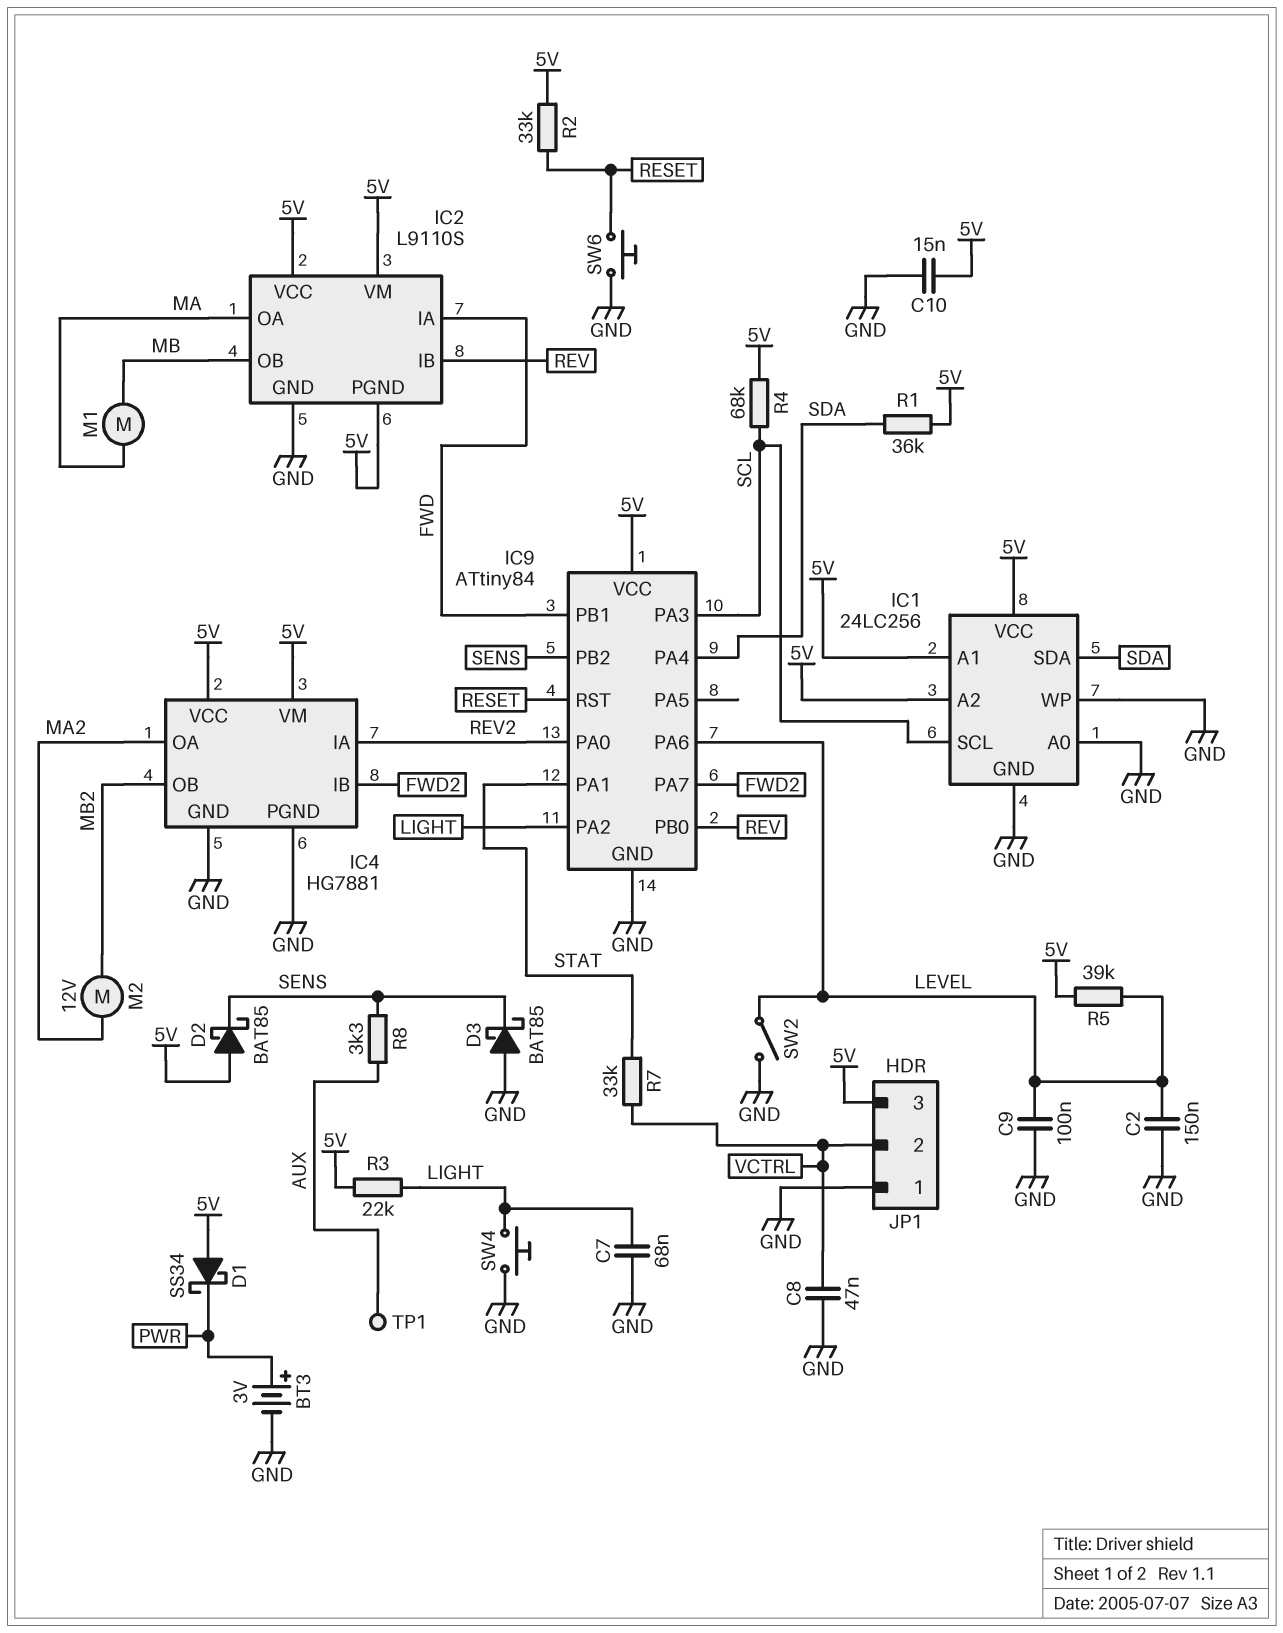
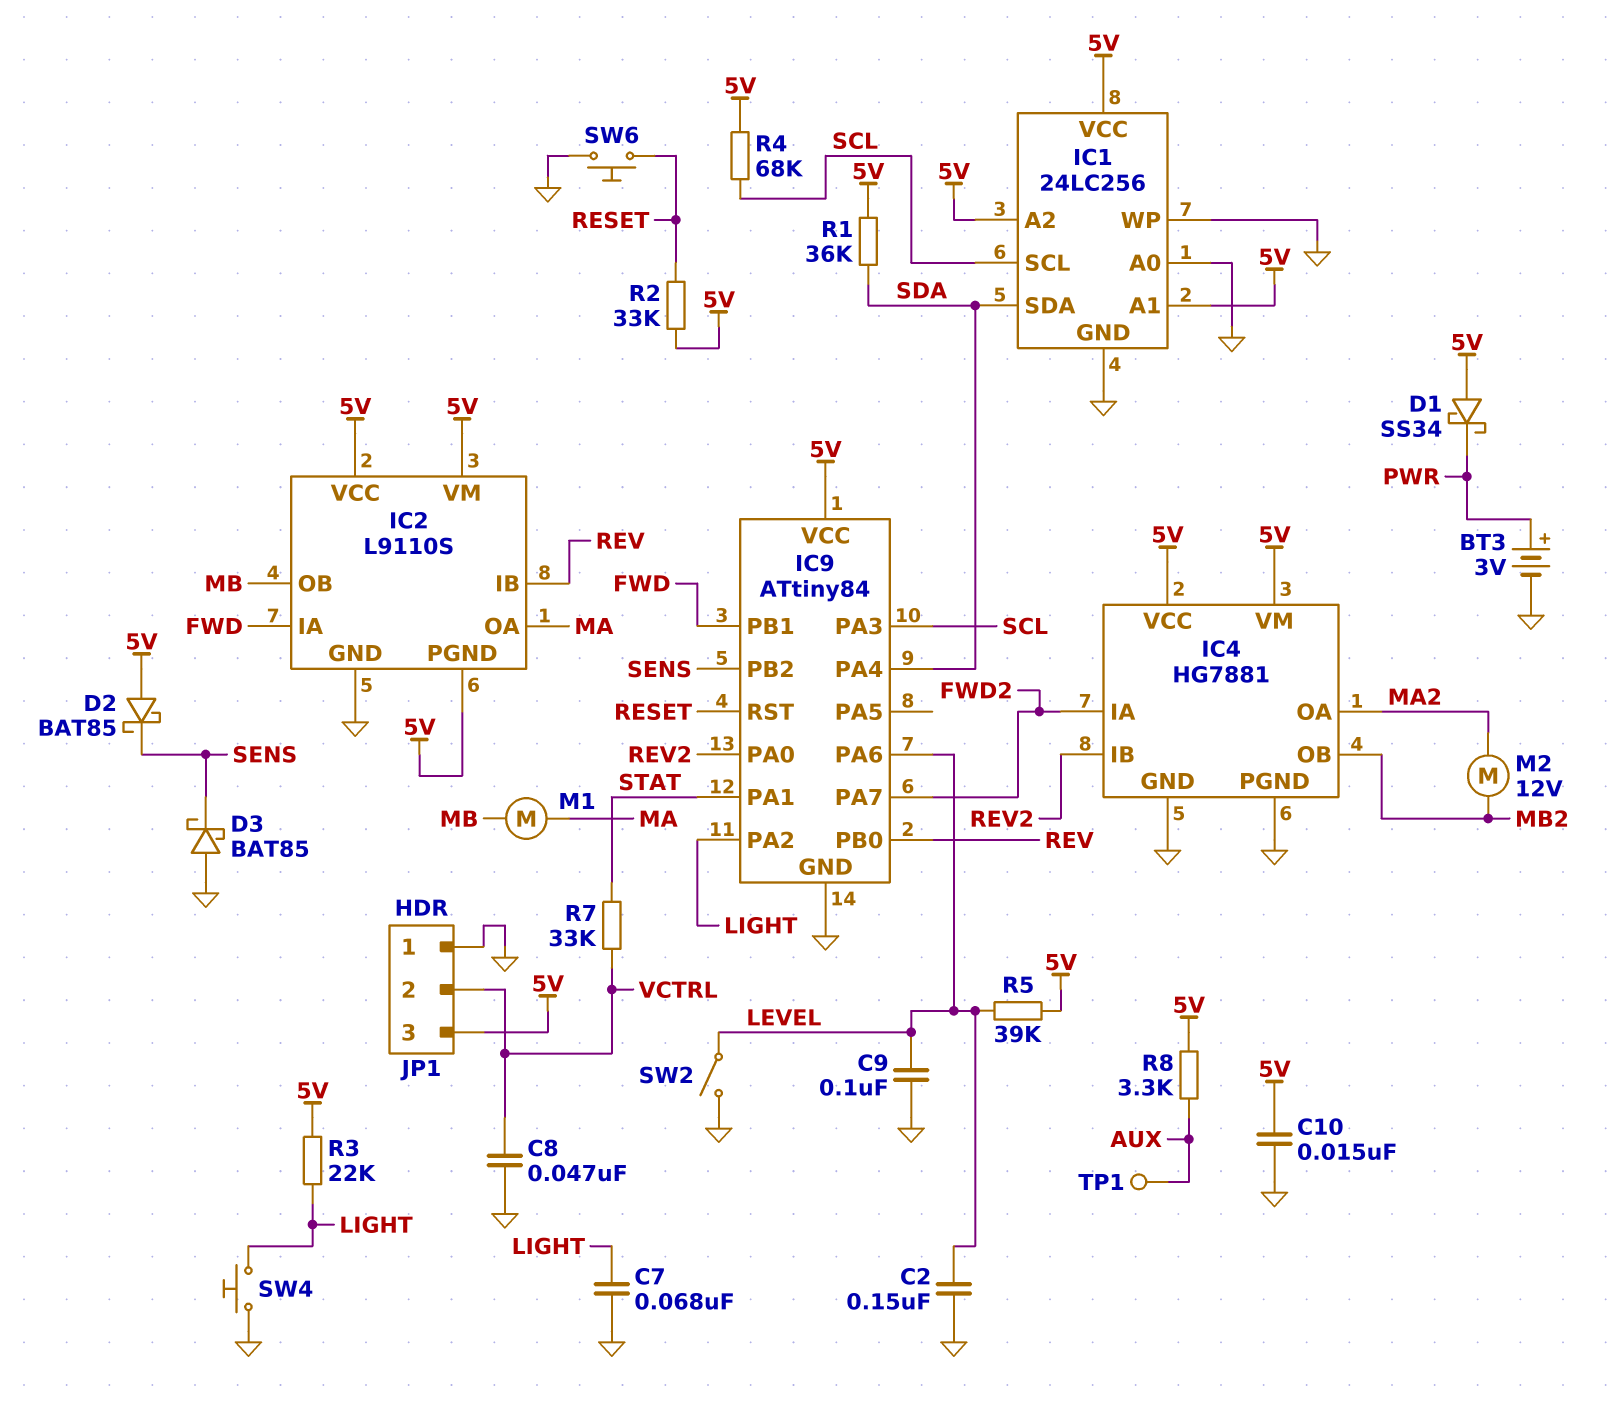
IC4 pin IA: REV2 -> FWD2
IC4 pin IB: FWD2 -> REV2
R8: 3.3k (AUX, SENS) -> 3.3k (5V, AUX)

